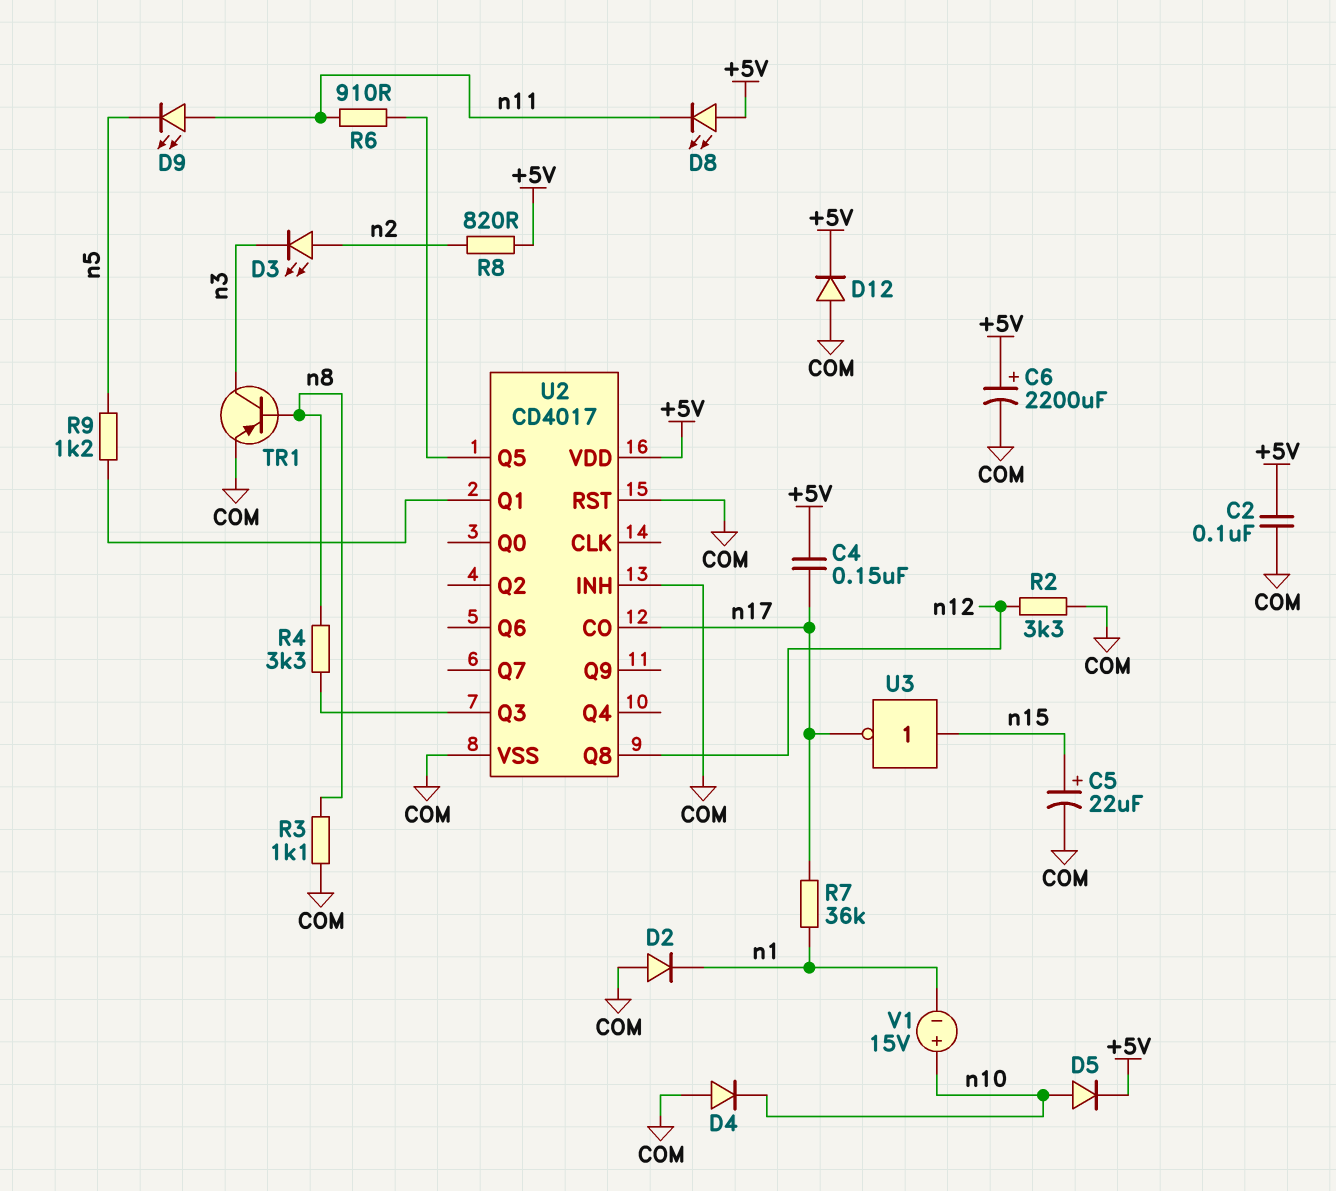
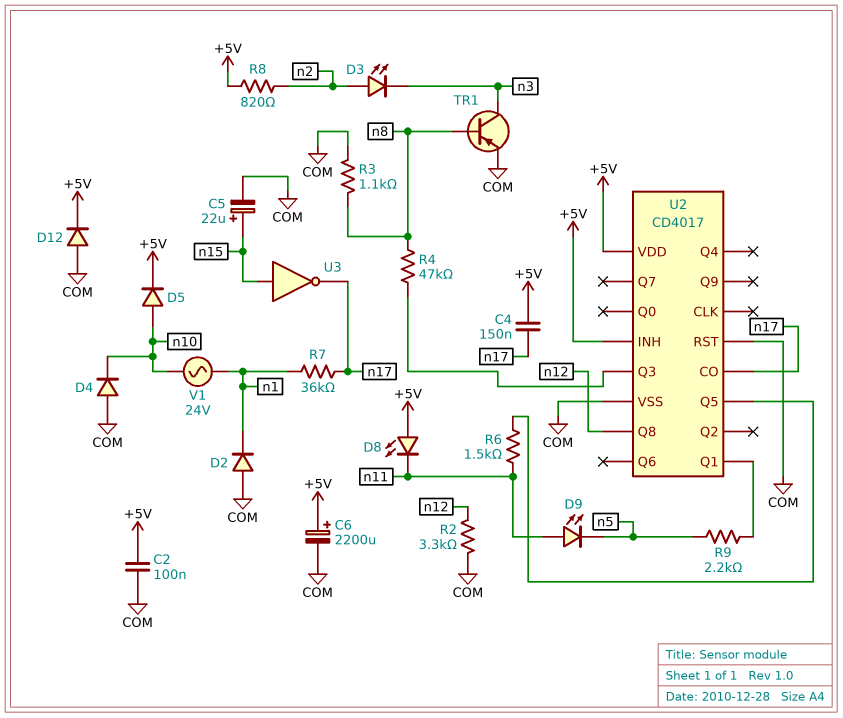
R4: 3.3k (U2/Q3, n8) -> 47k (U2/Q3, n8)
R6: 910 (U2/Q5, n11) -> 1.5k (U2/Q5, n11)
R9: 1.2k (U2/Q1, n5) -> 2.2k (U2/Q1, n5)
U2 pin INH: COM -> +5V
V1: 15V (plus n10, minus n1) -> AC 24V (n1, n10)

